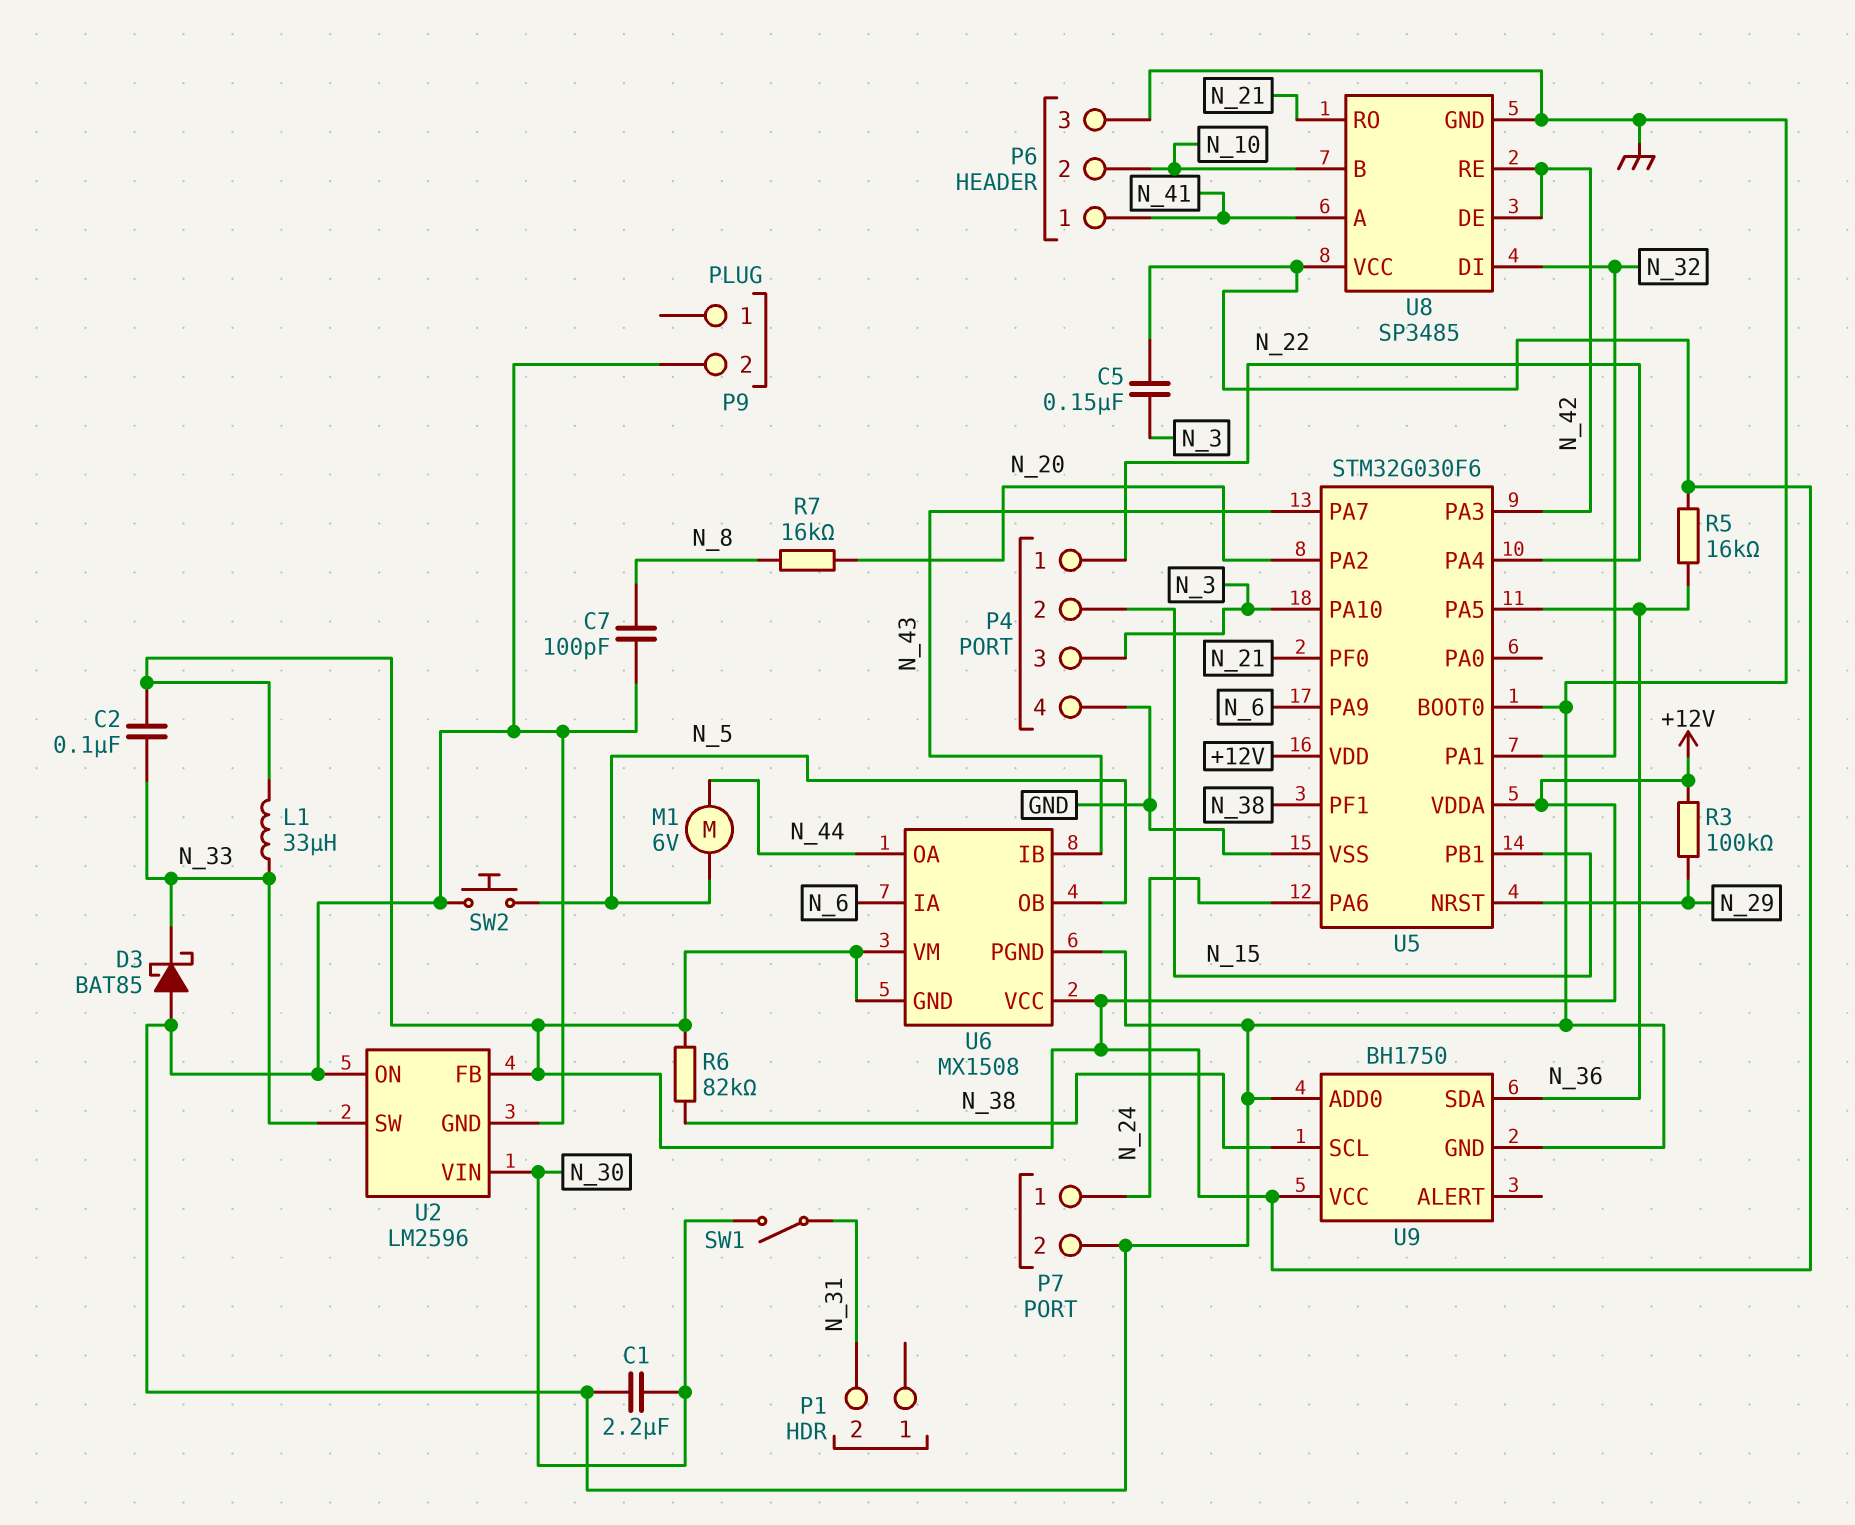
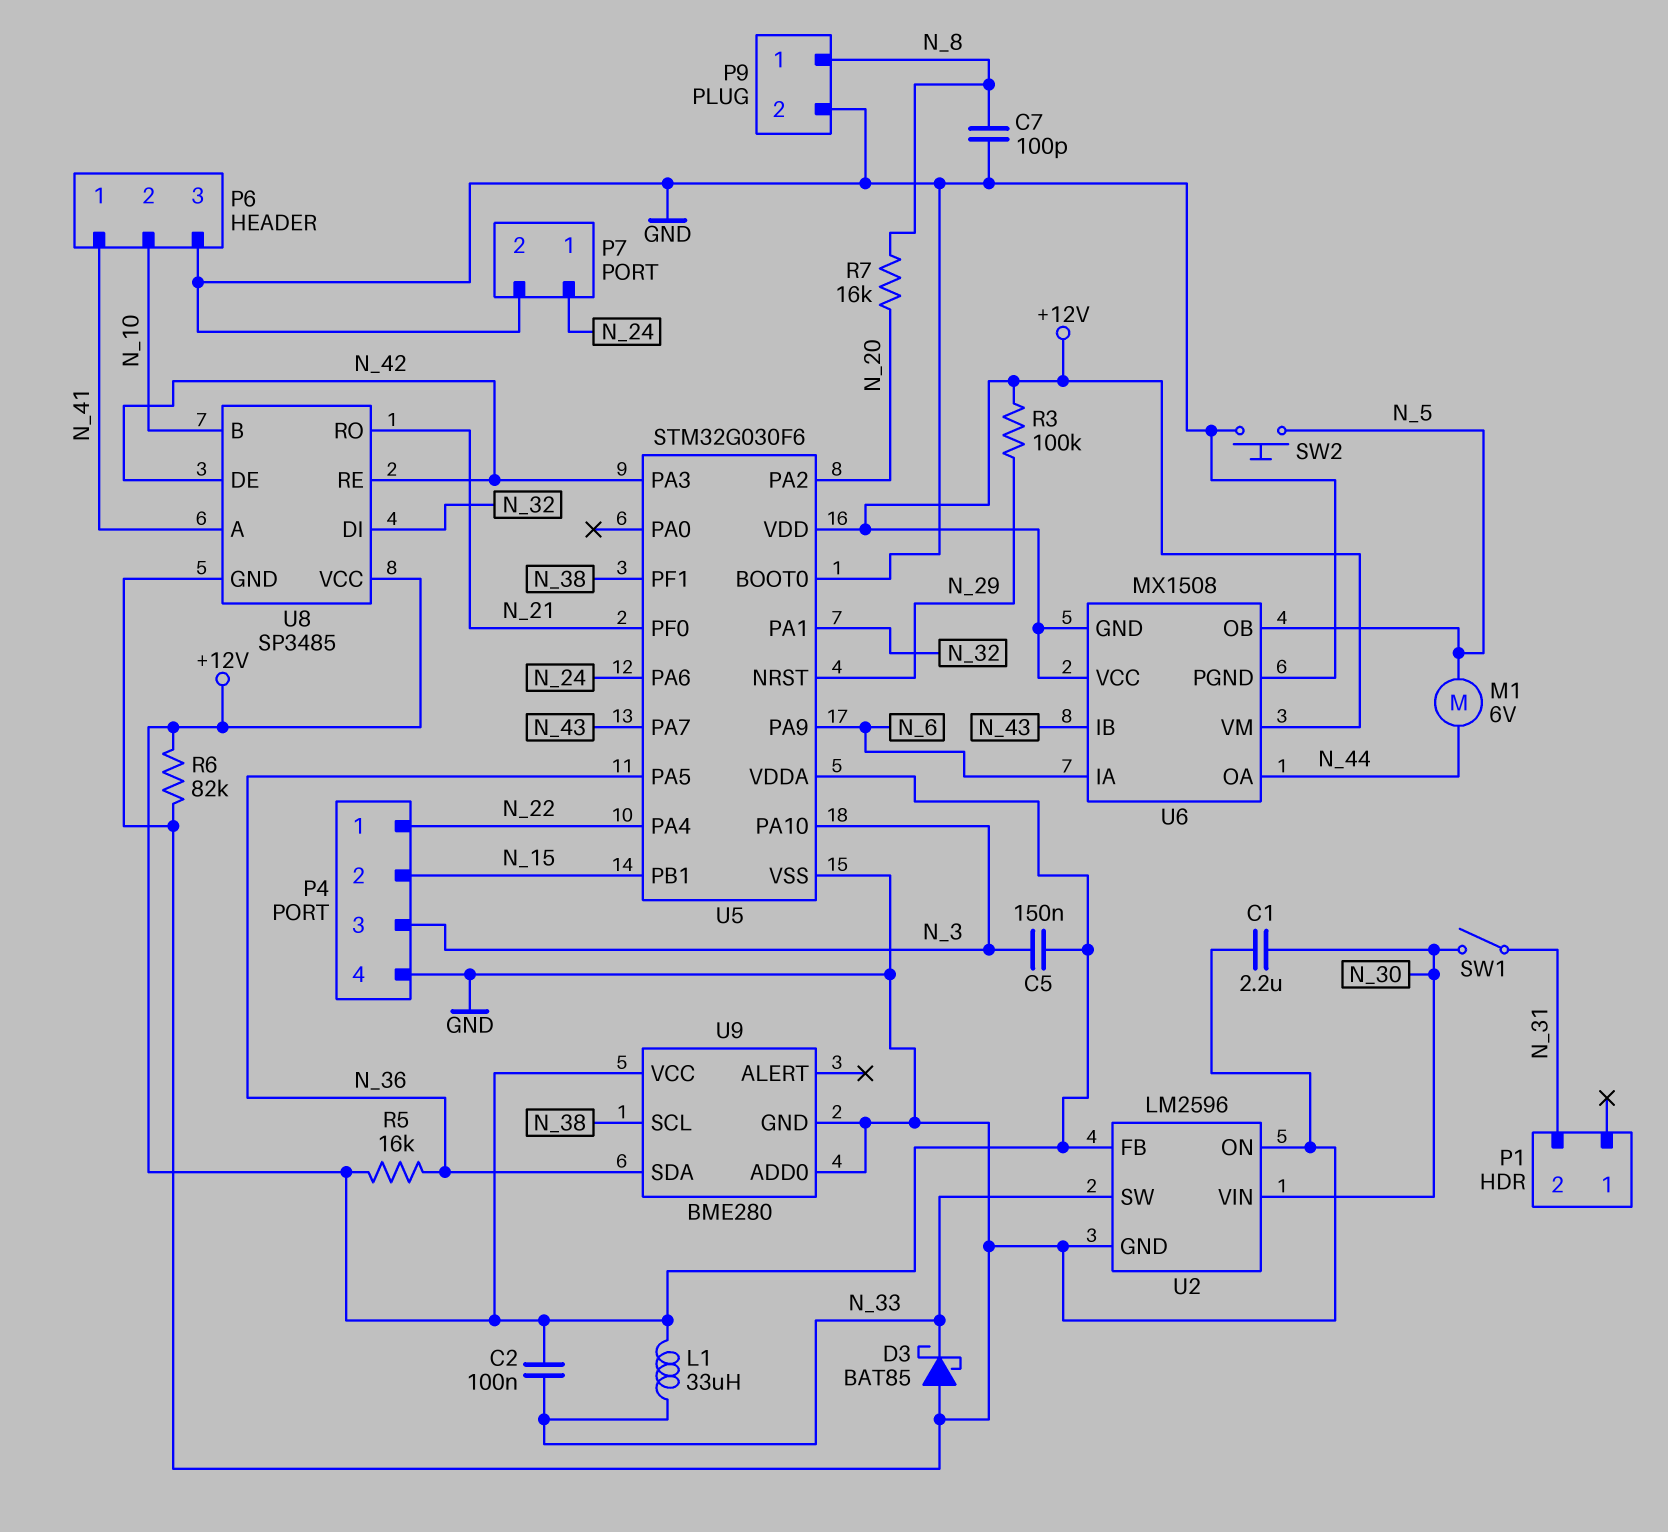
P9 pin 1: none -> N_8
R6: 82k (+12V, N_38) -> 82k (+12V, GND)
U9: BH1750 -> BME280

